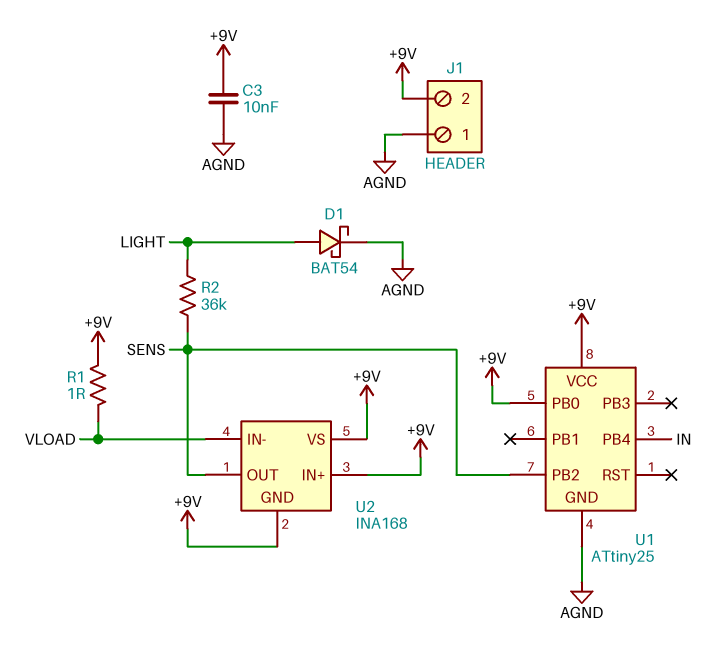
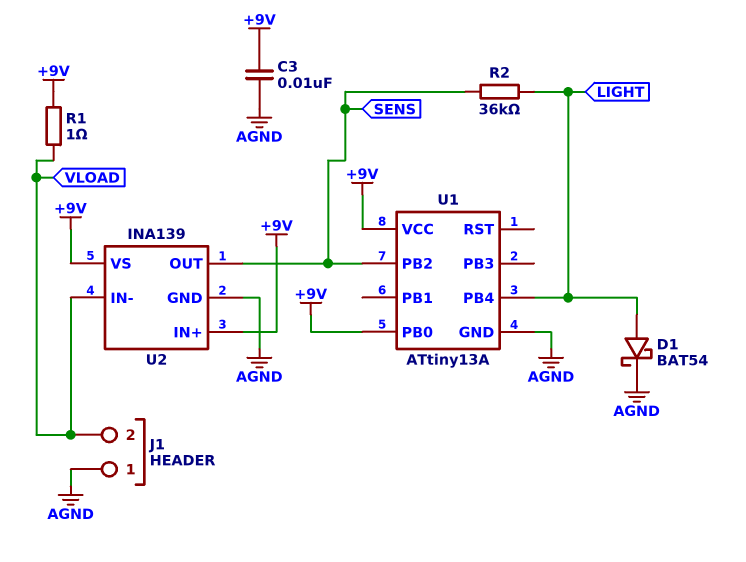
J1 pin 2: +9V -> VLOAD
U1: ATtiny25 -> ATtiny13A
U1 pin PB4: IN -> LIGHT
U2: INA168 -> INA139
U2 pin GND: +9V -> AGND

